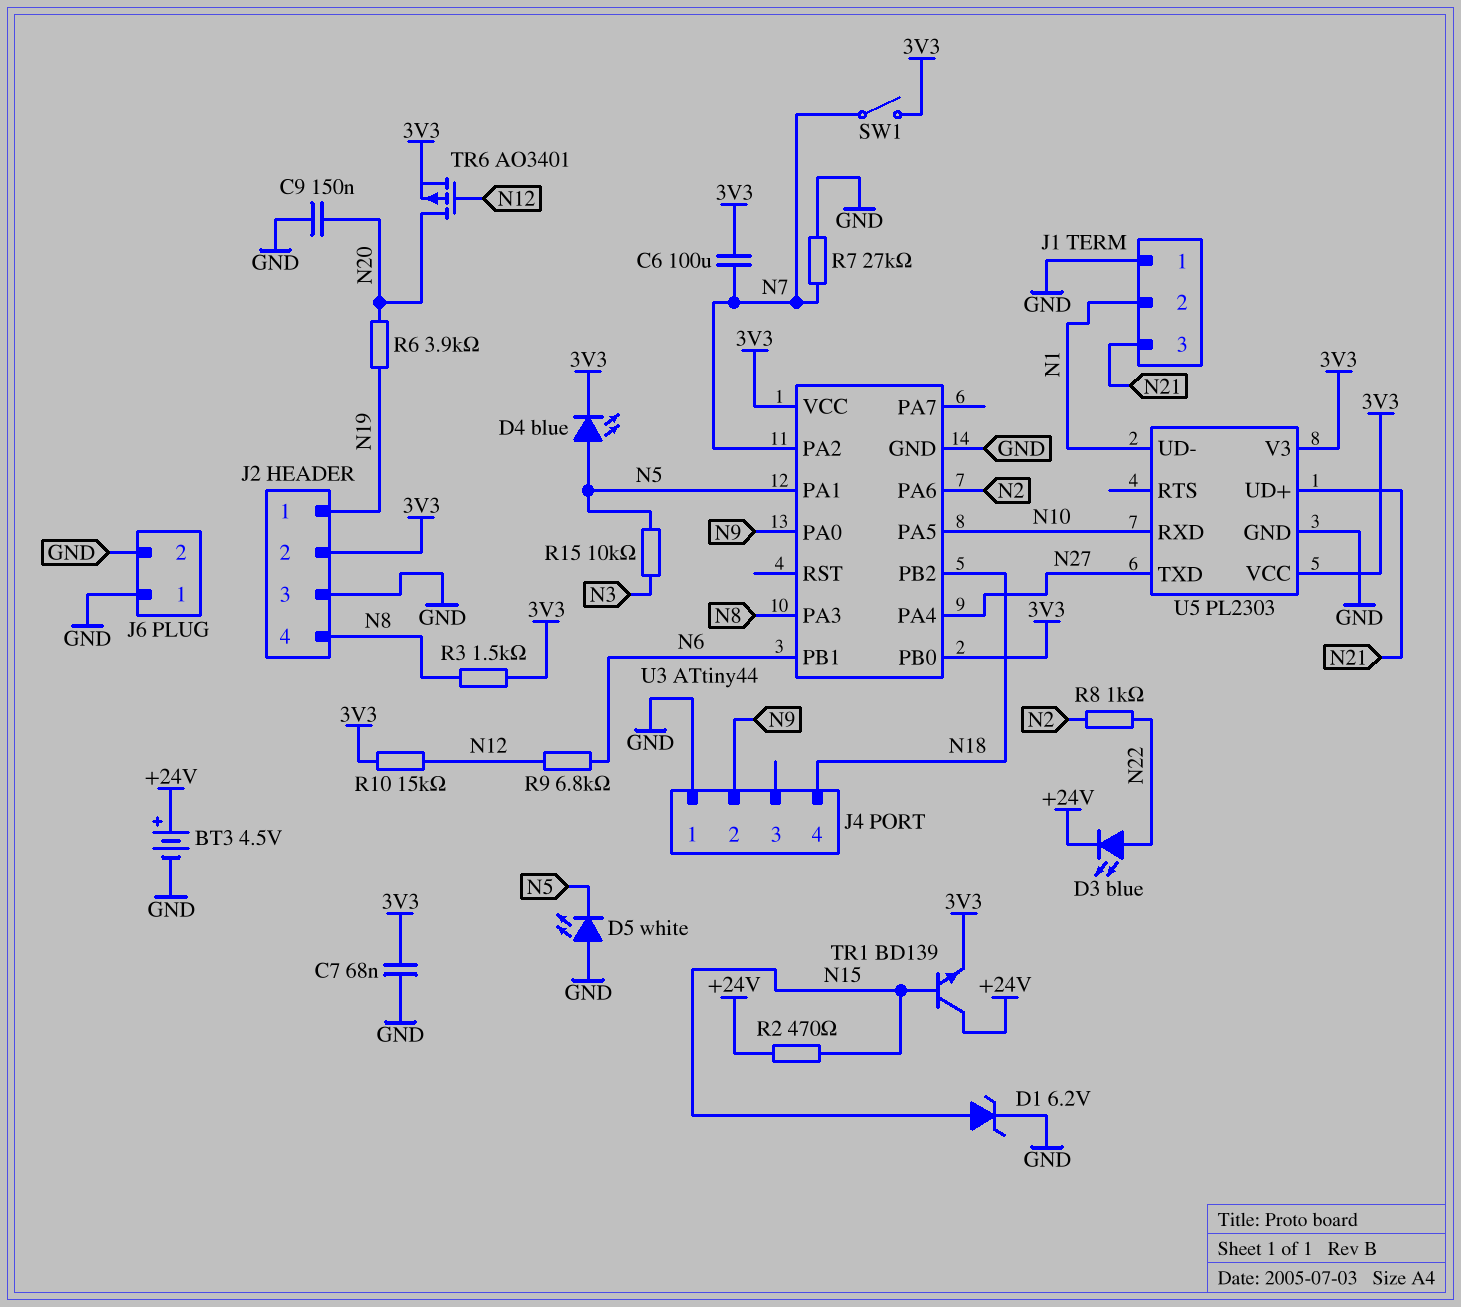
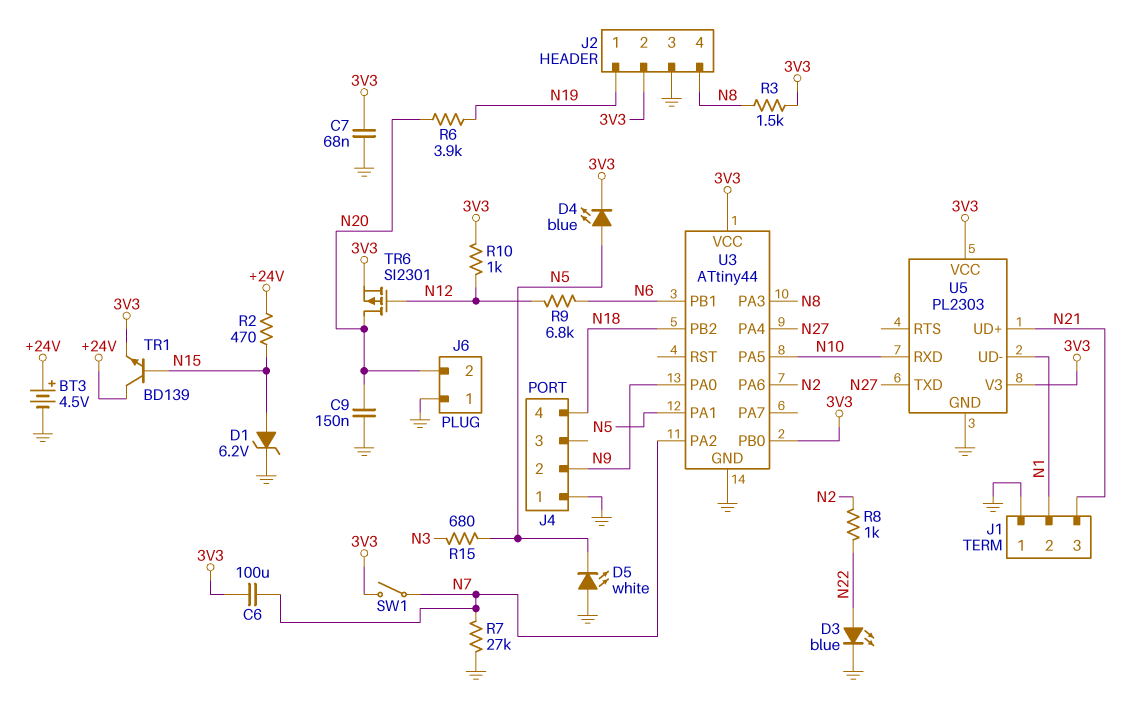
D3: LED blue (A N22, K +24V) -> LED blue (A N22, K GND)
J6 pin 2: GND -> N20
R10: 15k (3V3, N12) -> 1k (3V3, N12)
R15: 10k (N3, N5) -> 680 (N3, N5)
TR6: PMOS AO3401 (G N12, D N20, S 3V3) -> PMOS SI2301 (G N12, D N20, S 3V3)

